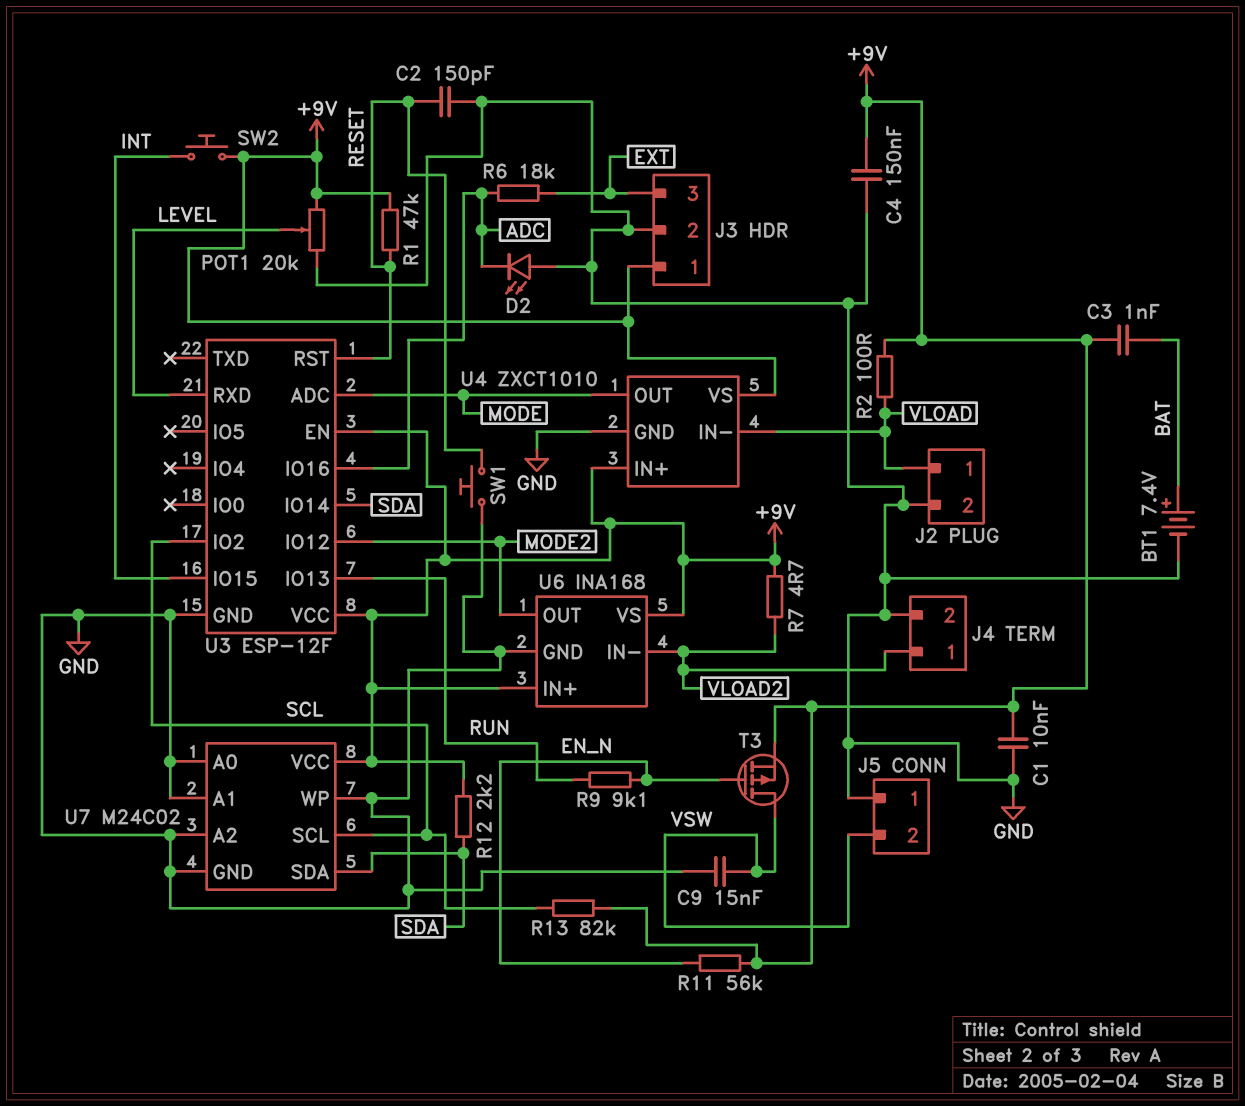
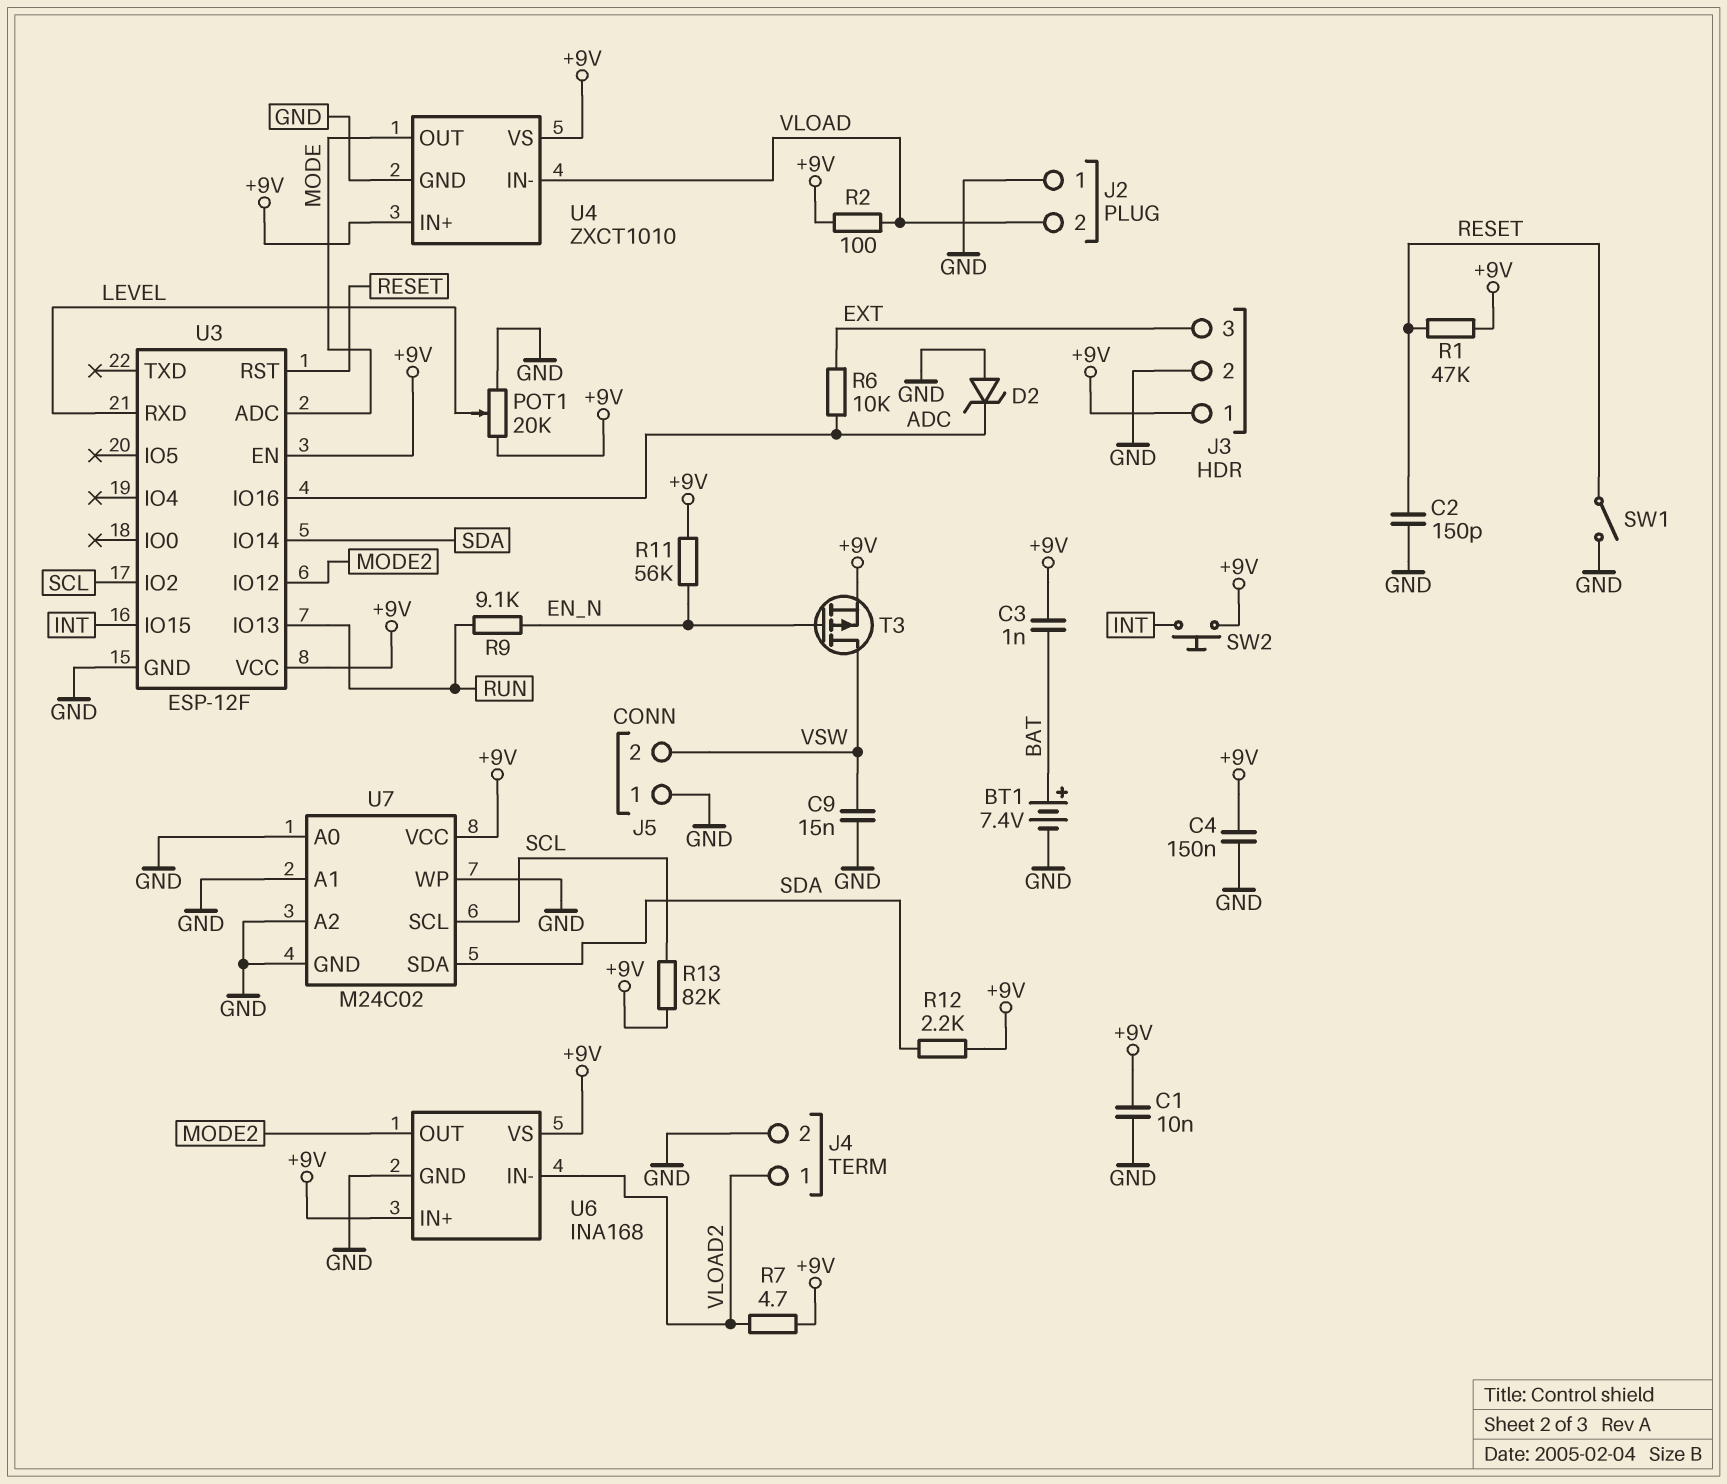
D2: LED (A GND, K ADC) -> zener (A GND, K ADC)
J2 pin 1: VLOAD -> GND
J2 pin 2: GND -> VLOAD
R6: 18k (ADC, EXT) -> 10k (ADC, EXT)
SW1: button (GND, RESET) -> switch (GND, RESET)

